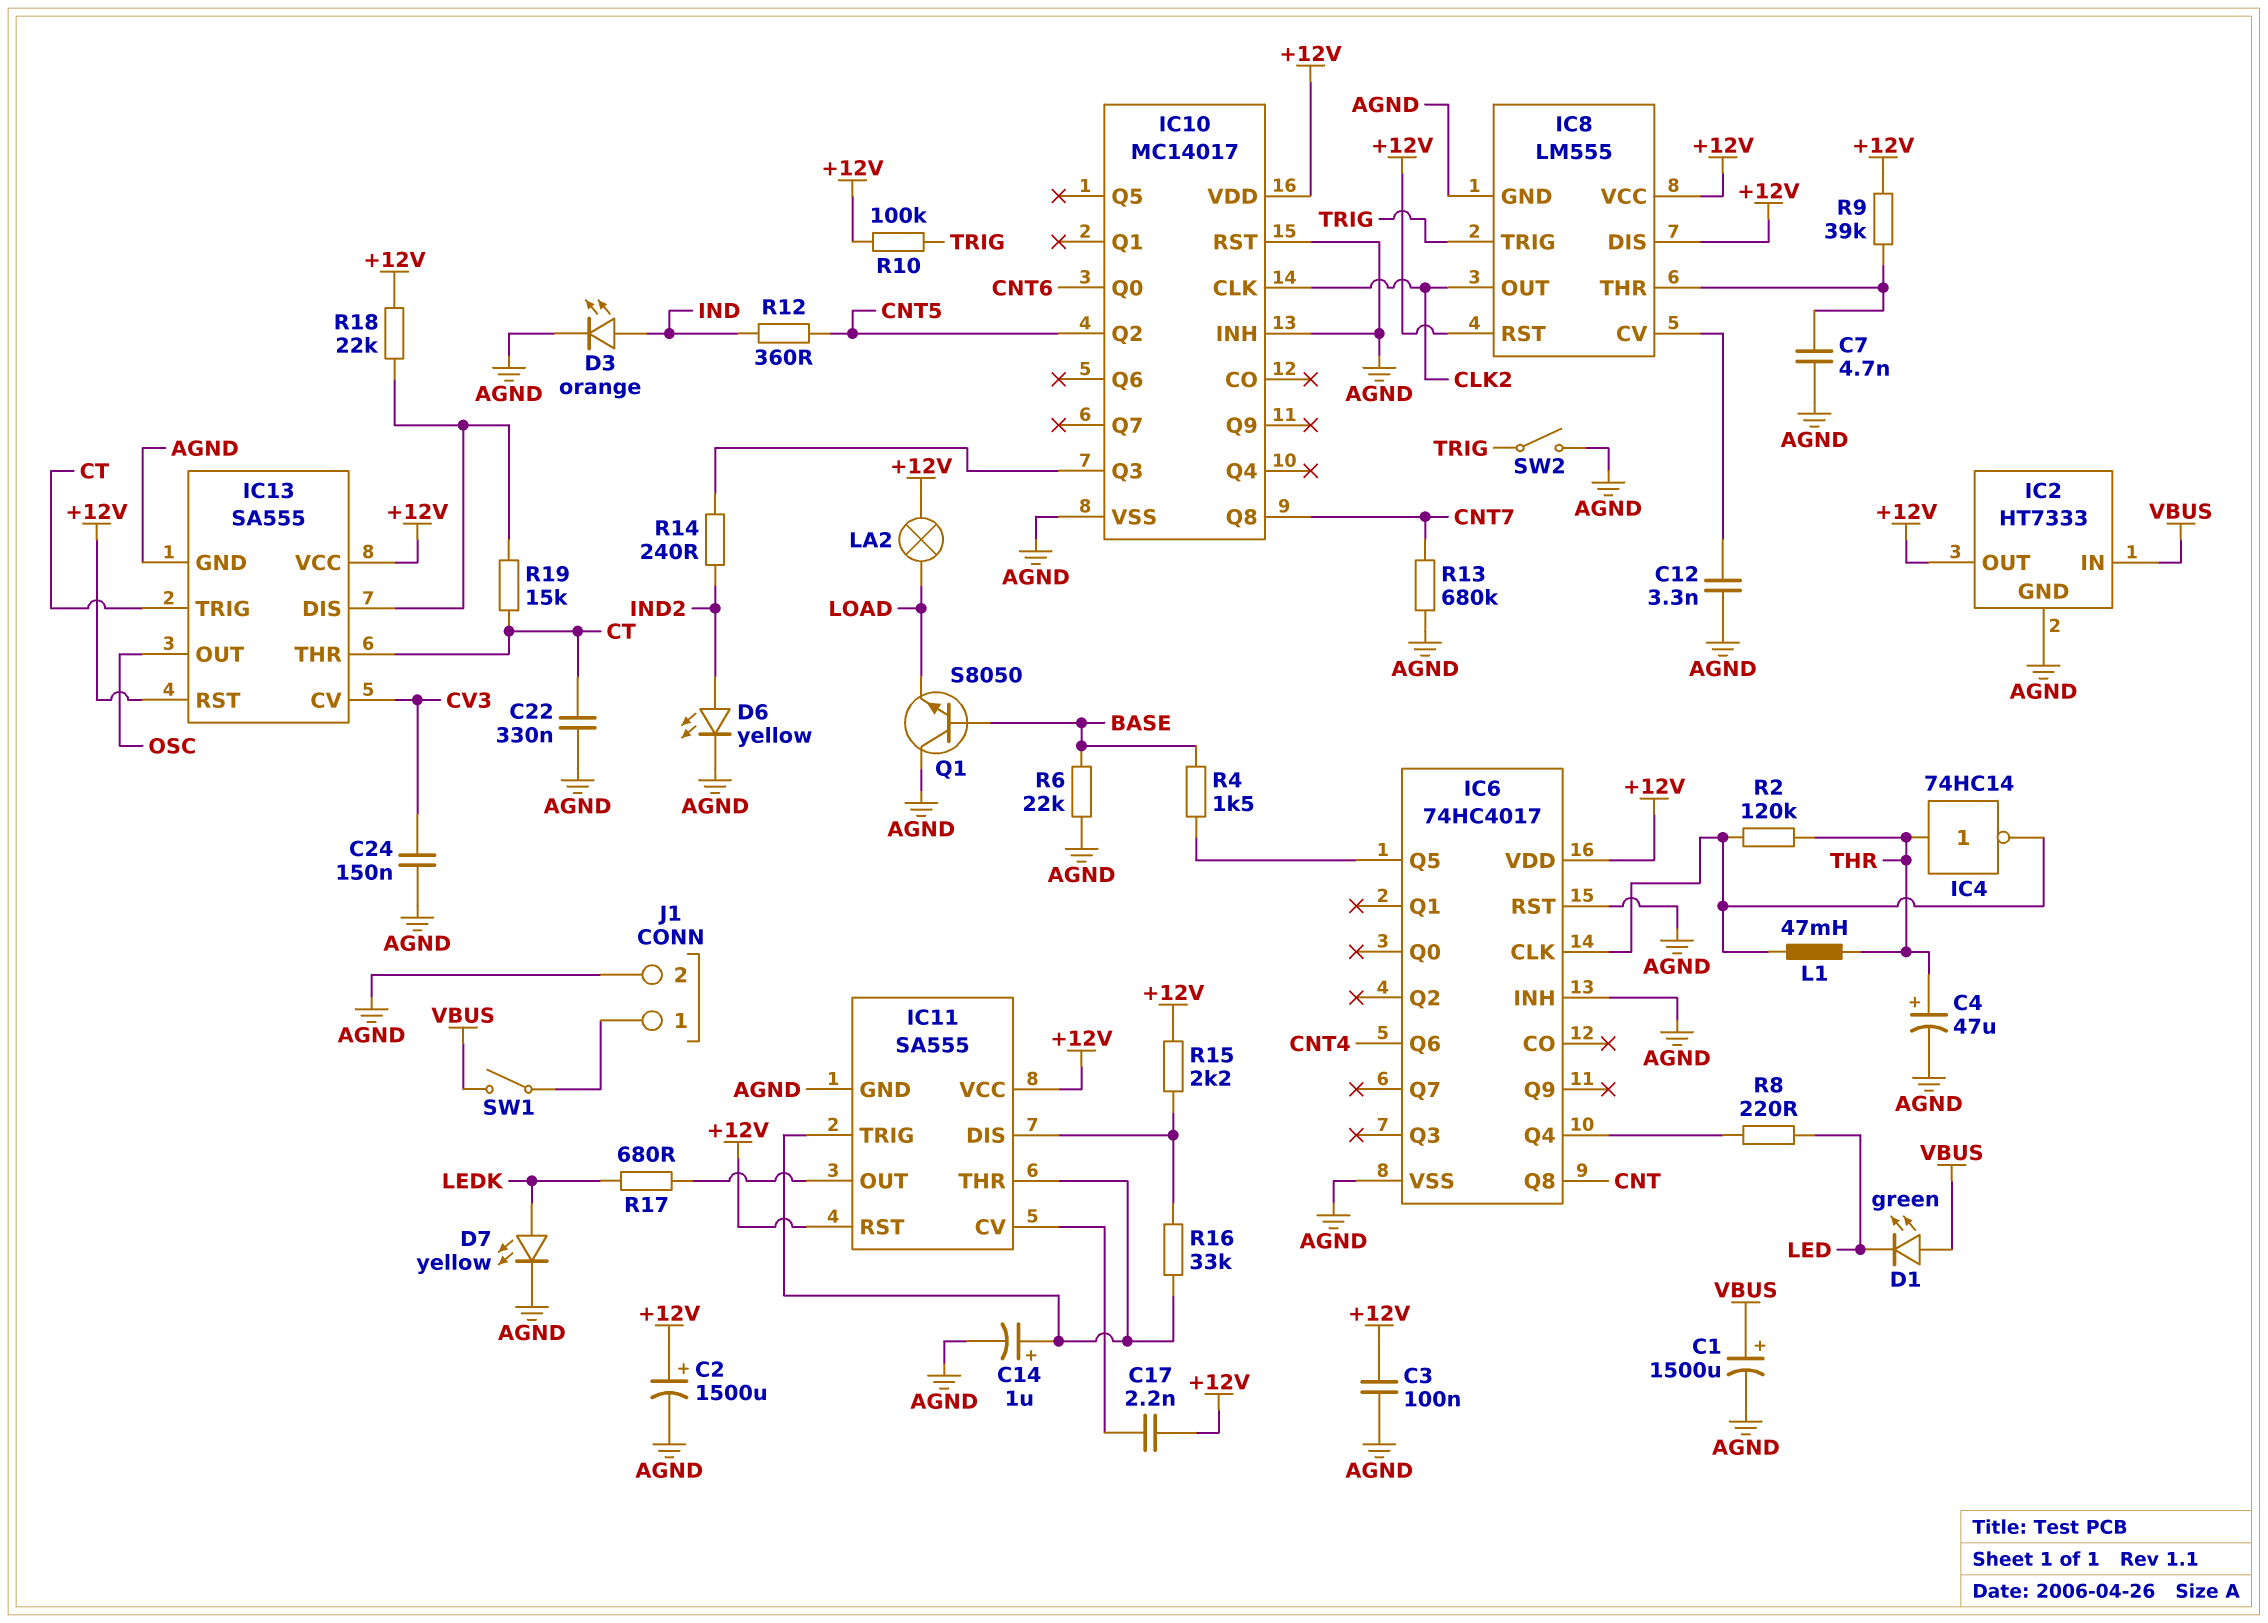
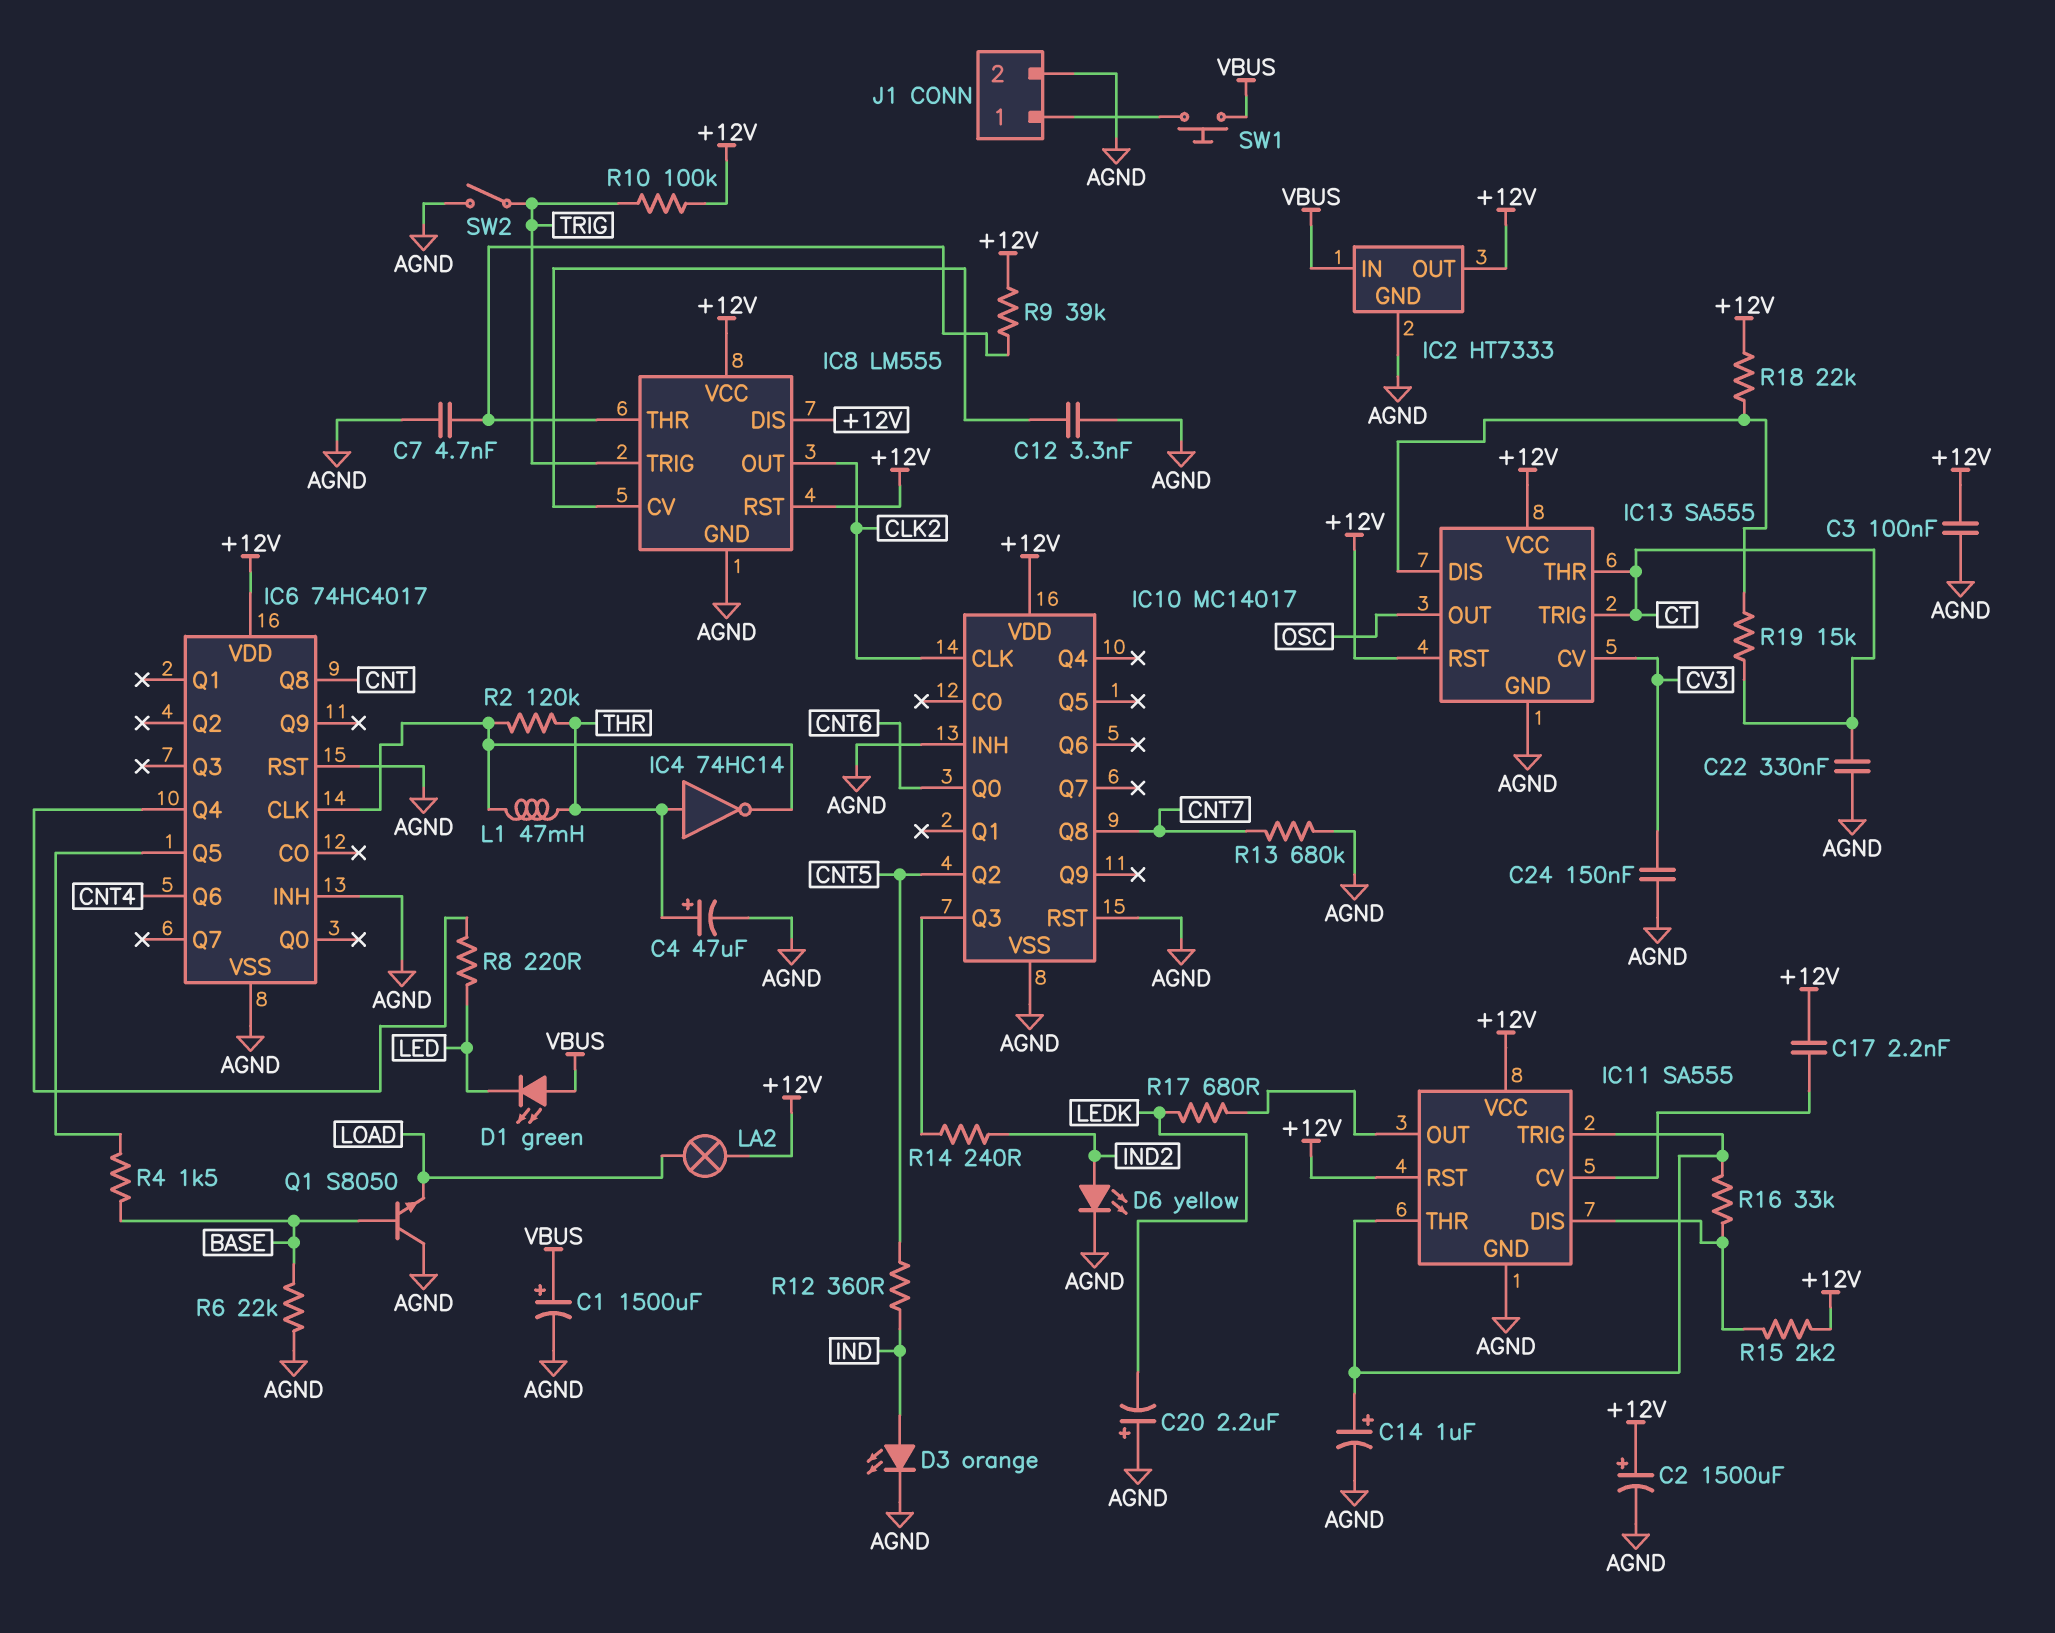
C20: none -> 2.2uF (plus AGND, minus LEDK)
D7: LED yellow (A LEDK, K AGND) -> none
SW1: switch (J1/1, VBUS) -> button (J1/1, VBUS)

